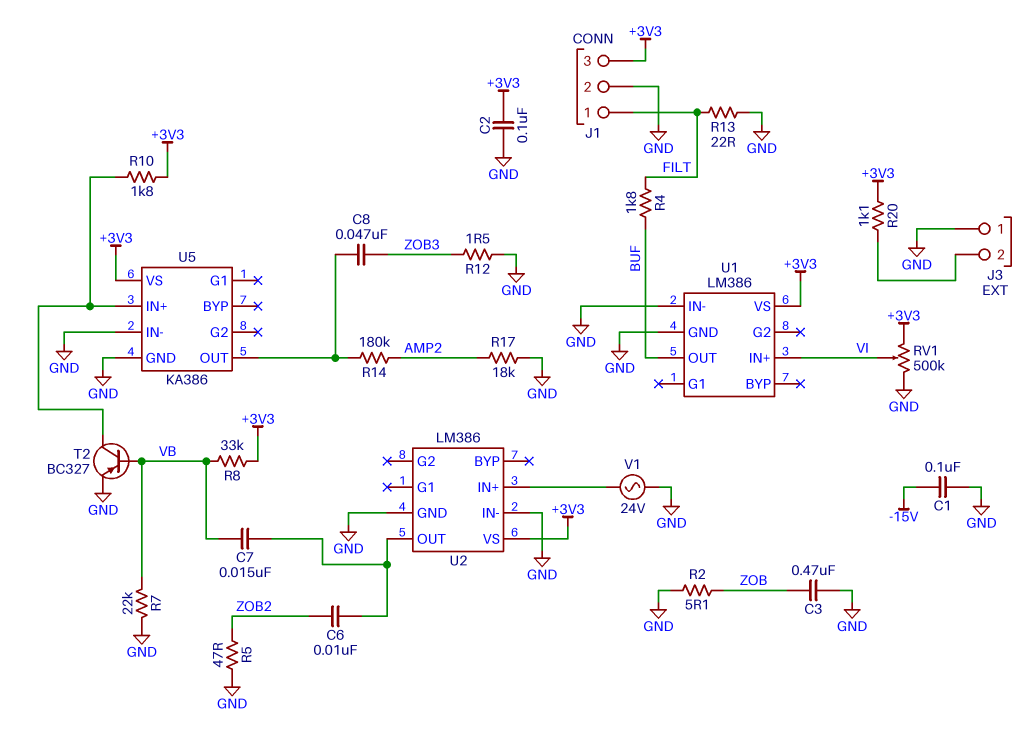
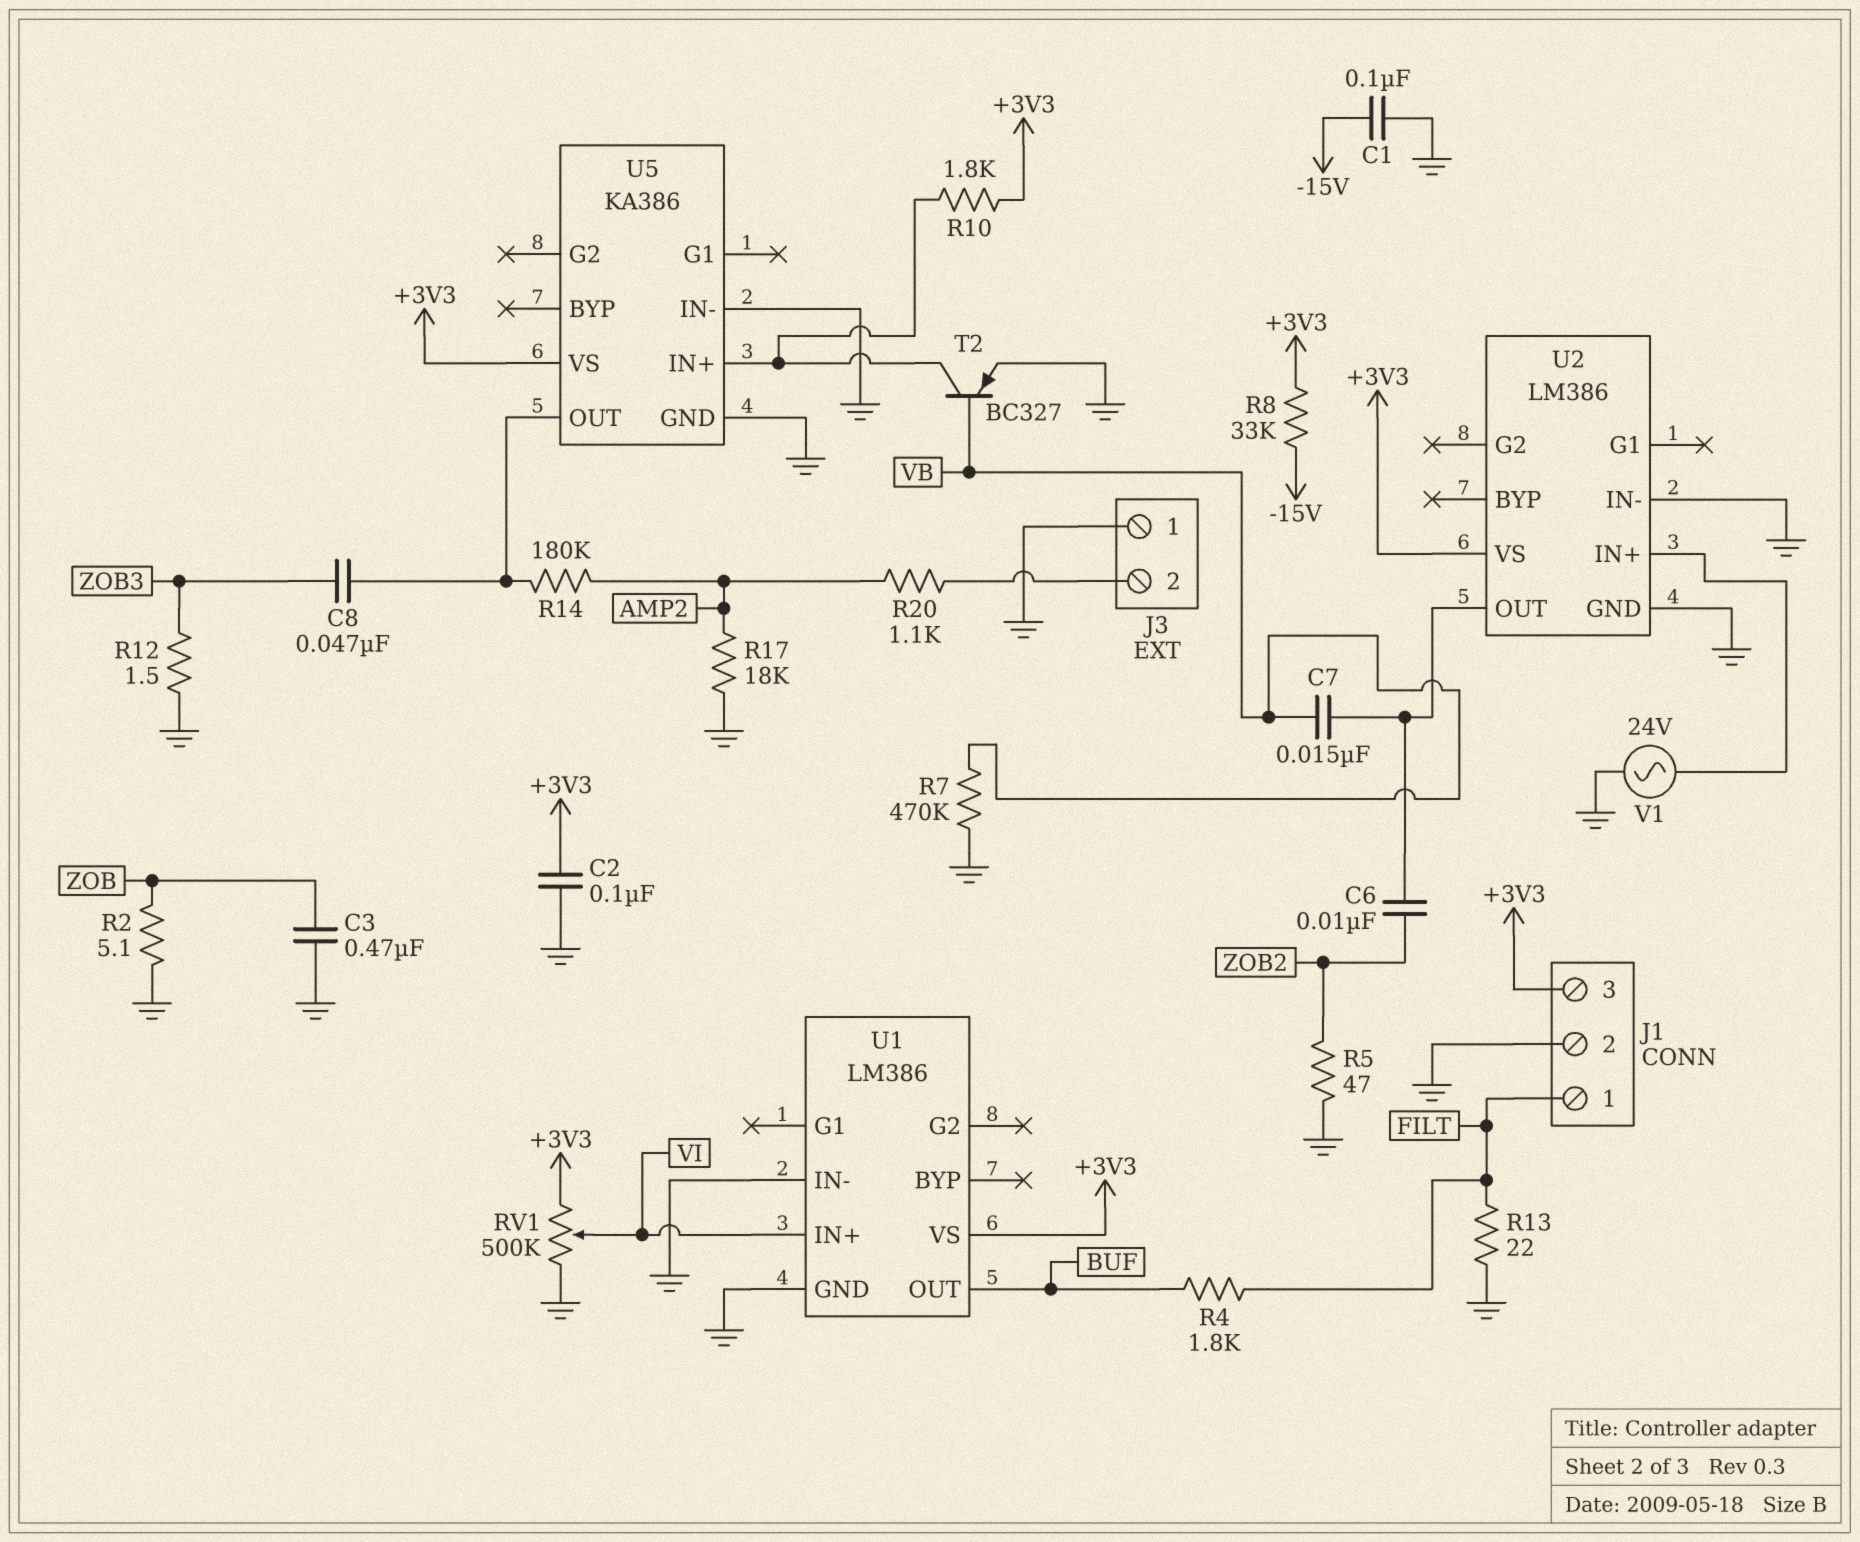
R7: 22k (GND, VB) -> 470k (GND, VB)
R8: 33k (+3V3, VB) -> 33k (+3V3, -15V)
R20: 1.1k (+3V3, J3/2) -> 1.1k (AMP2, J3/2)

